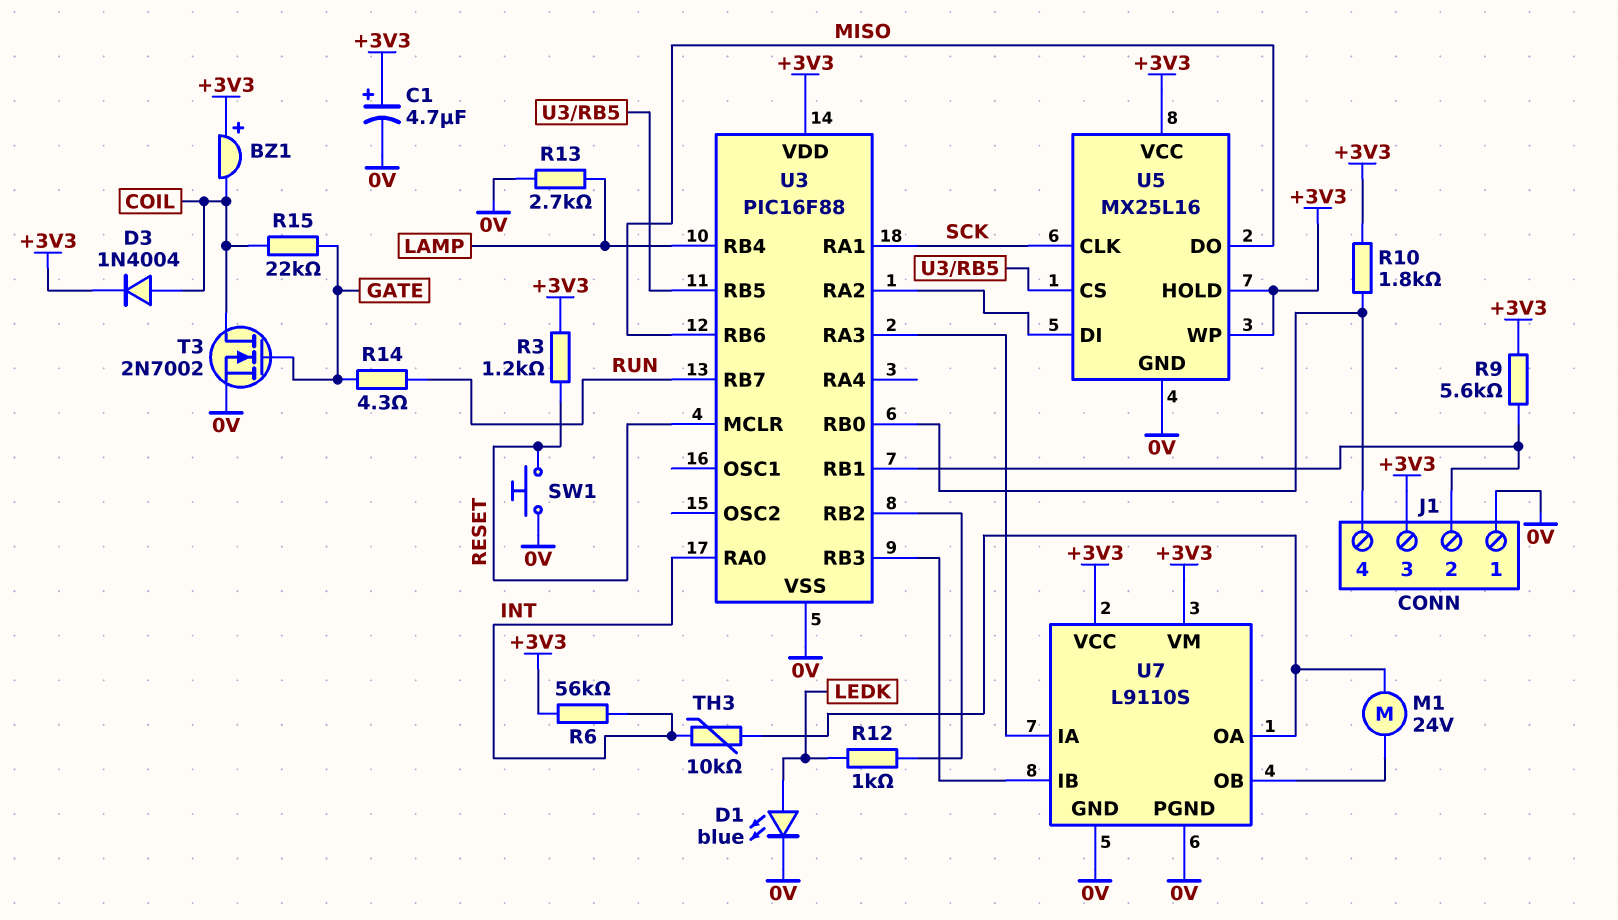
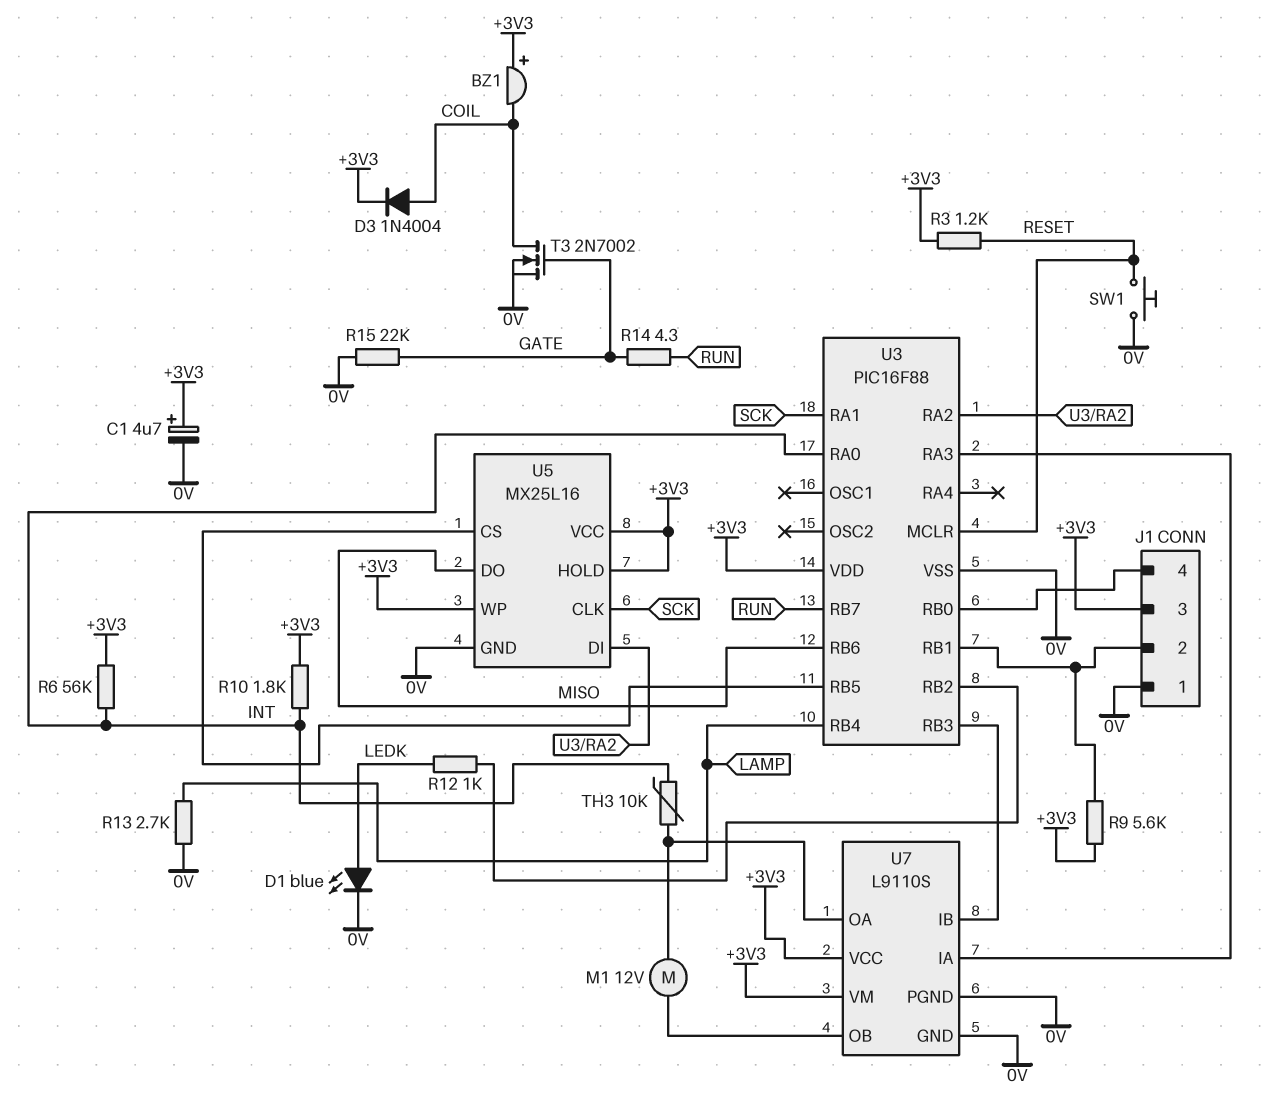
M1: motor 24V (U7/OA, U7/OB) -> motor 12V (U7/OA, U7/OB)
R10: 1.8k (+3V3, J1/4) -> 1.8k (+3V3, INT)
R15: 22k (COIL, GATE) -> 22k (0V, GATE)

